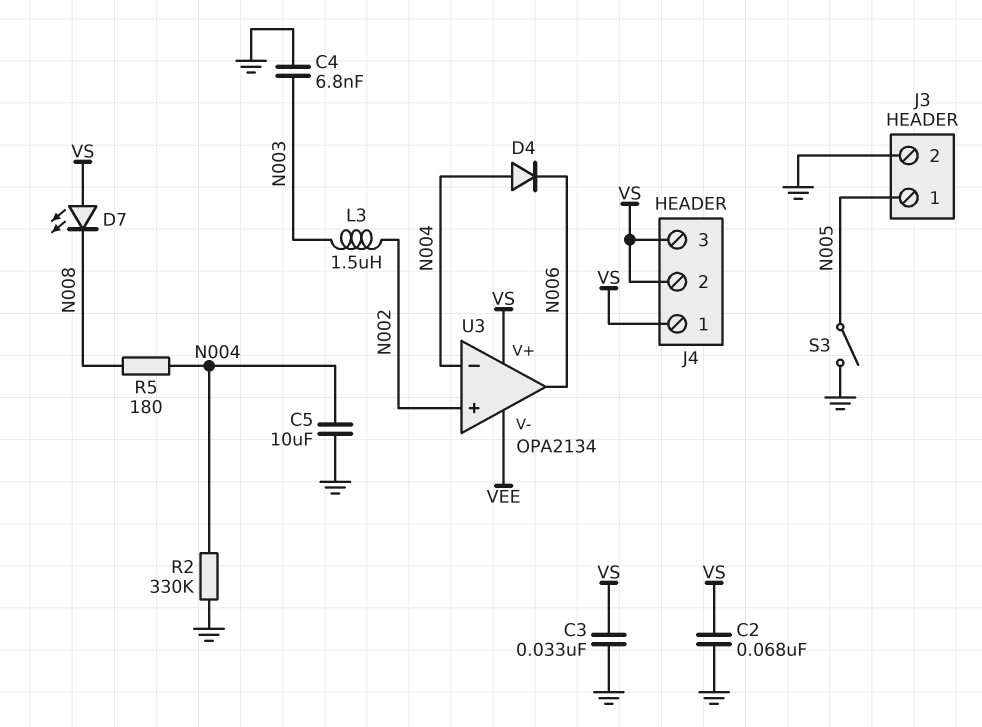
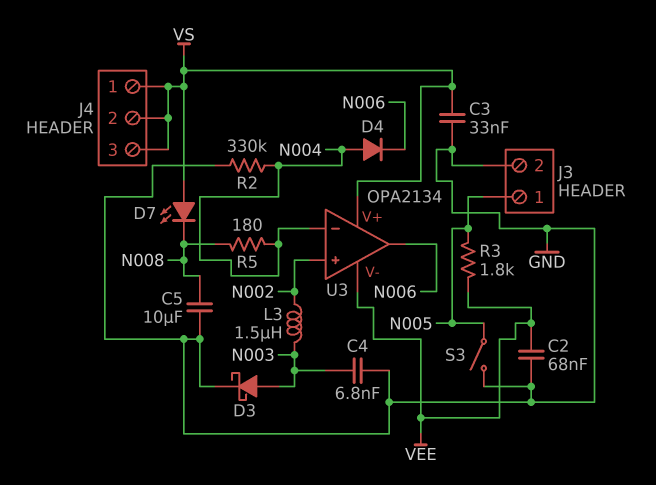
C2: 68nF (GND, VS) -> 68nF (GND, VEE)
C5: 10uF (GND, N004) -> 10uF (GND, N008)
D3: none -> schottky (A N003, K GND)
R3: none -> 1.8k (N005, VEE)

